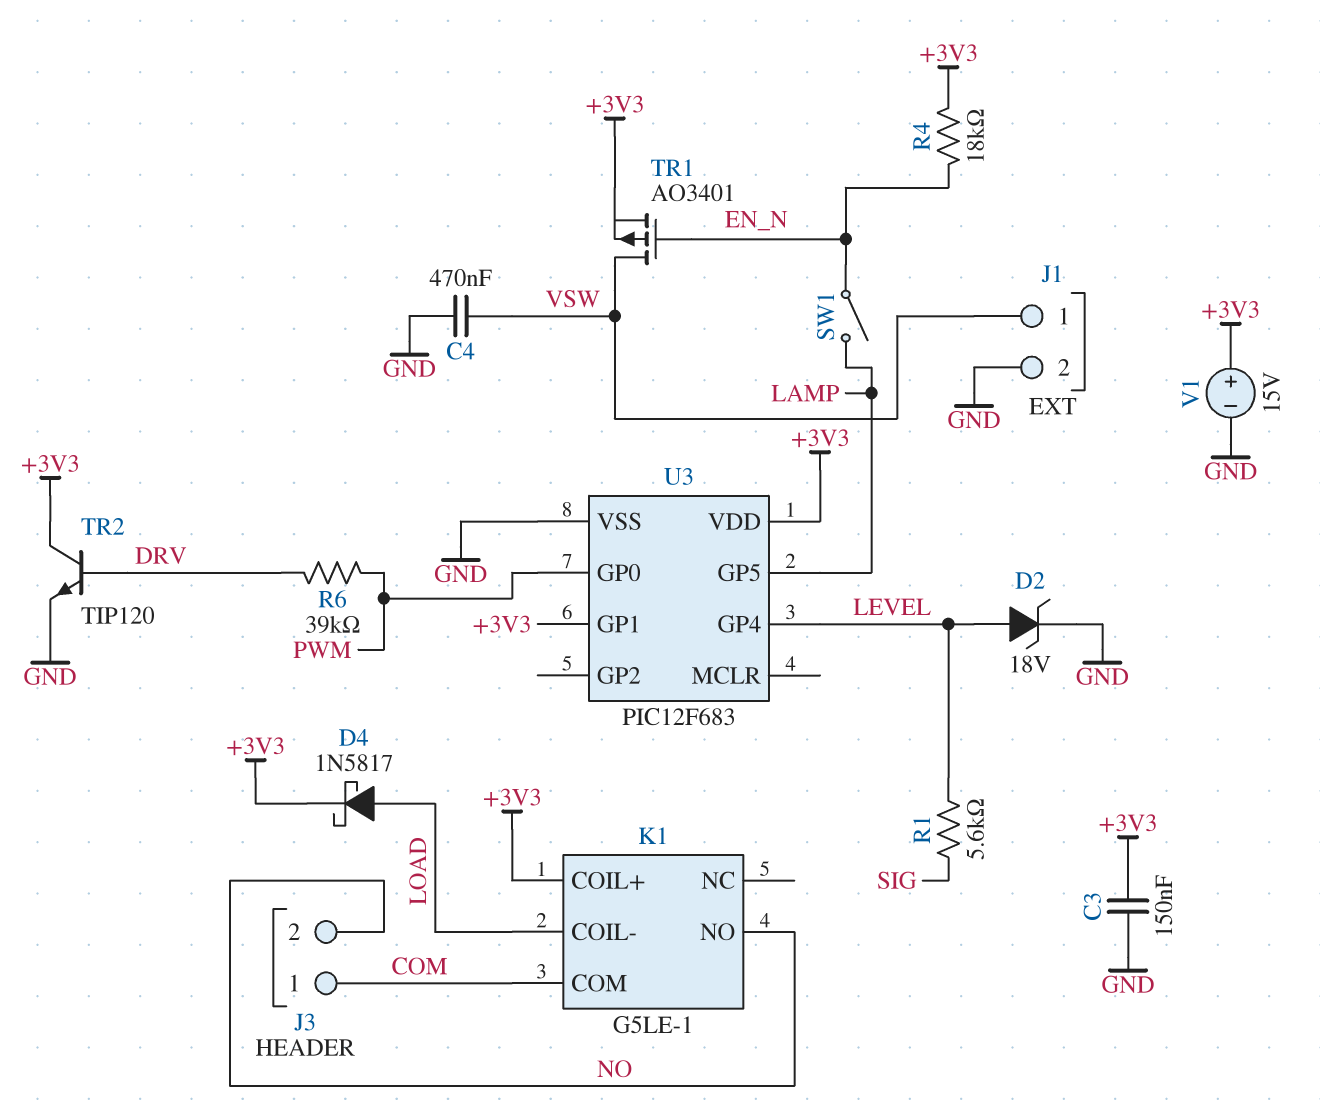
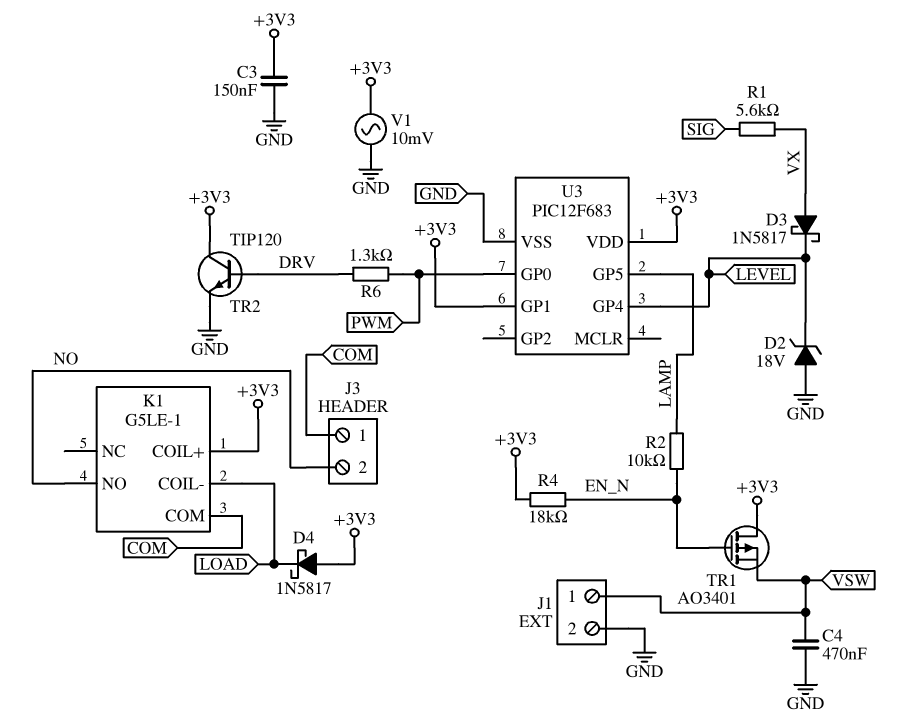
D2: zener 18V (A LEVEL, K GND) -> zener 18V (A GND, K LEVEL)
D3: none -> schottky 1N5817 (A VX, K LEVEL)
D4: schottky 1N5817 (A LOAD, K +3V3) -> schottky 1N5817 (A +3V3, K LOAD)
R1: 5.6k (LEVEL, SIG) -> 5.6k (SIG, VX)
R2: none -> 10k (EN_N, LAMP)
R6: 39k (DRV, PWM) -> 1.3k (DRV, PWM)
SW1: switch (EN_N, LAMP) -> none
TR1: PMOS AO3401 (G EN_N, D VSW, S +3V3) -> PMOS AO3401 (G EN_N, D +3V3, S VSW)
V1: 15V (plus +3V3, minus GND) -> AC 10mV (+3V3, GND)

